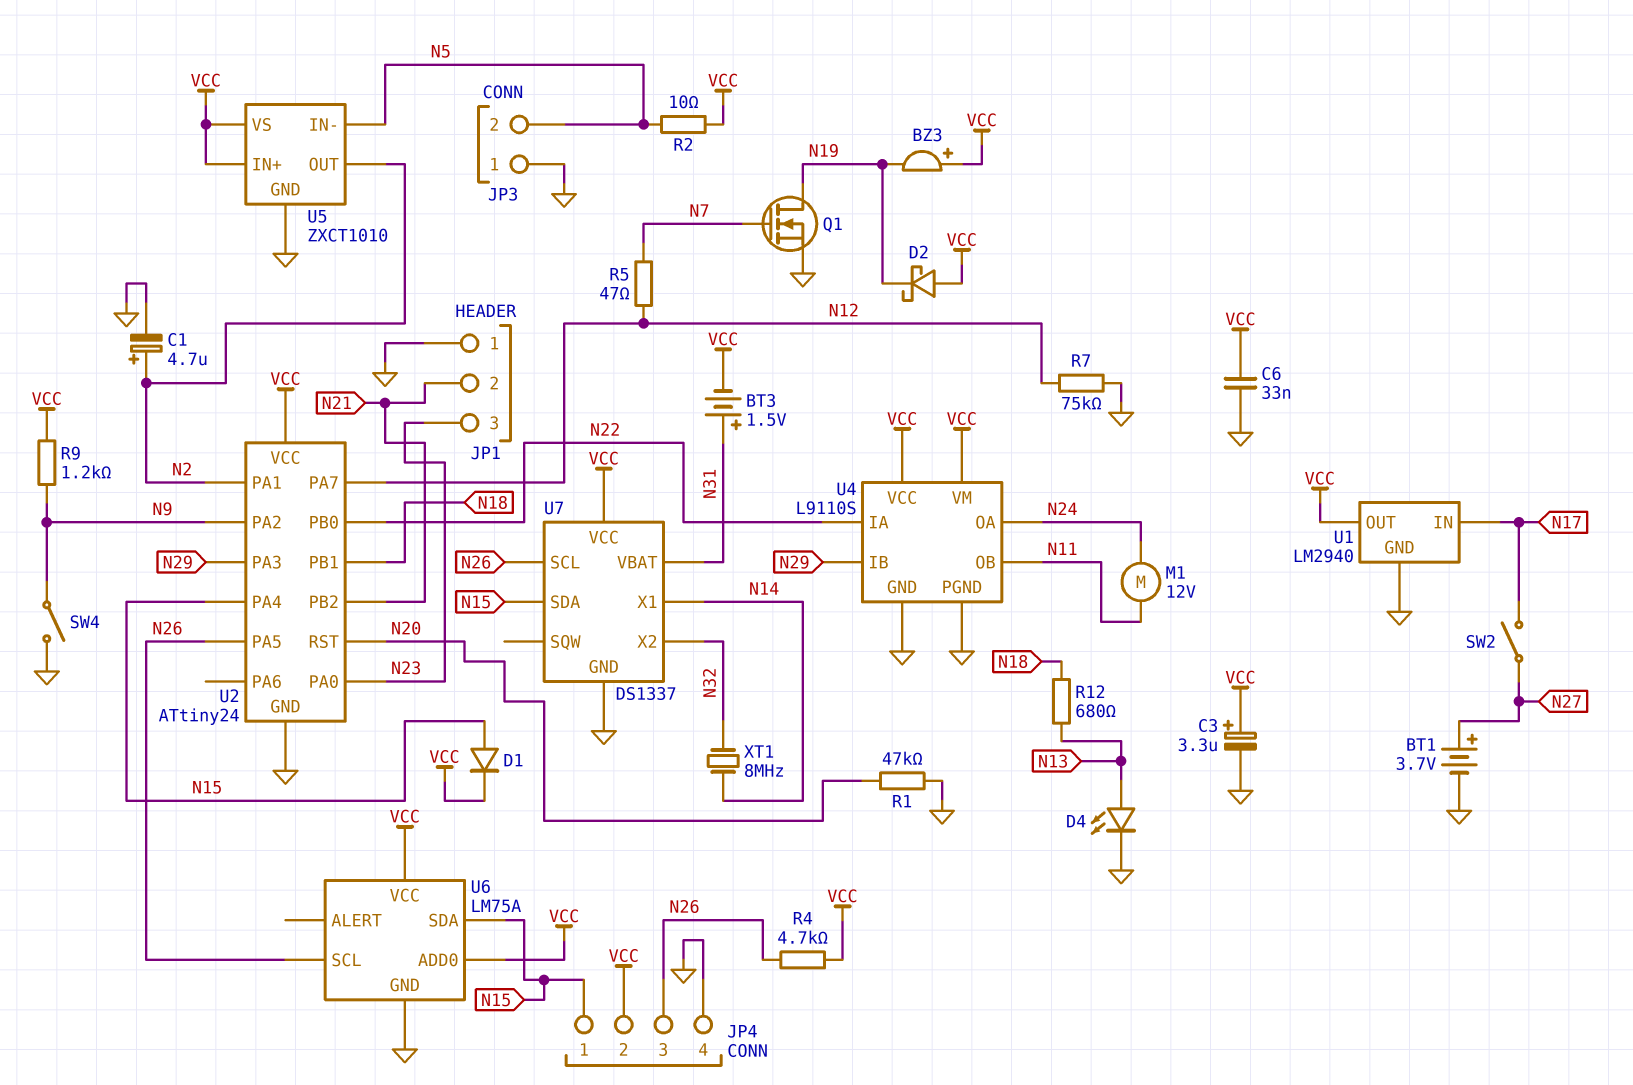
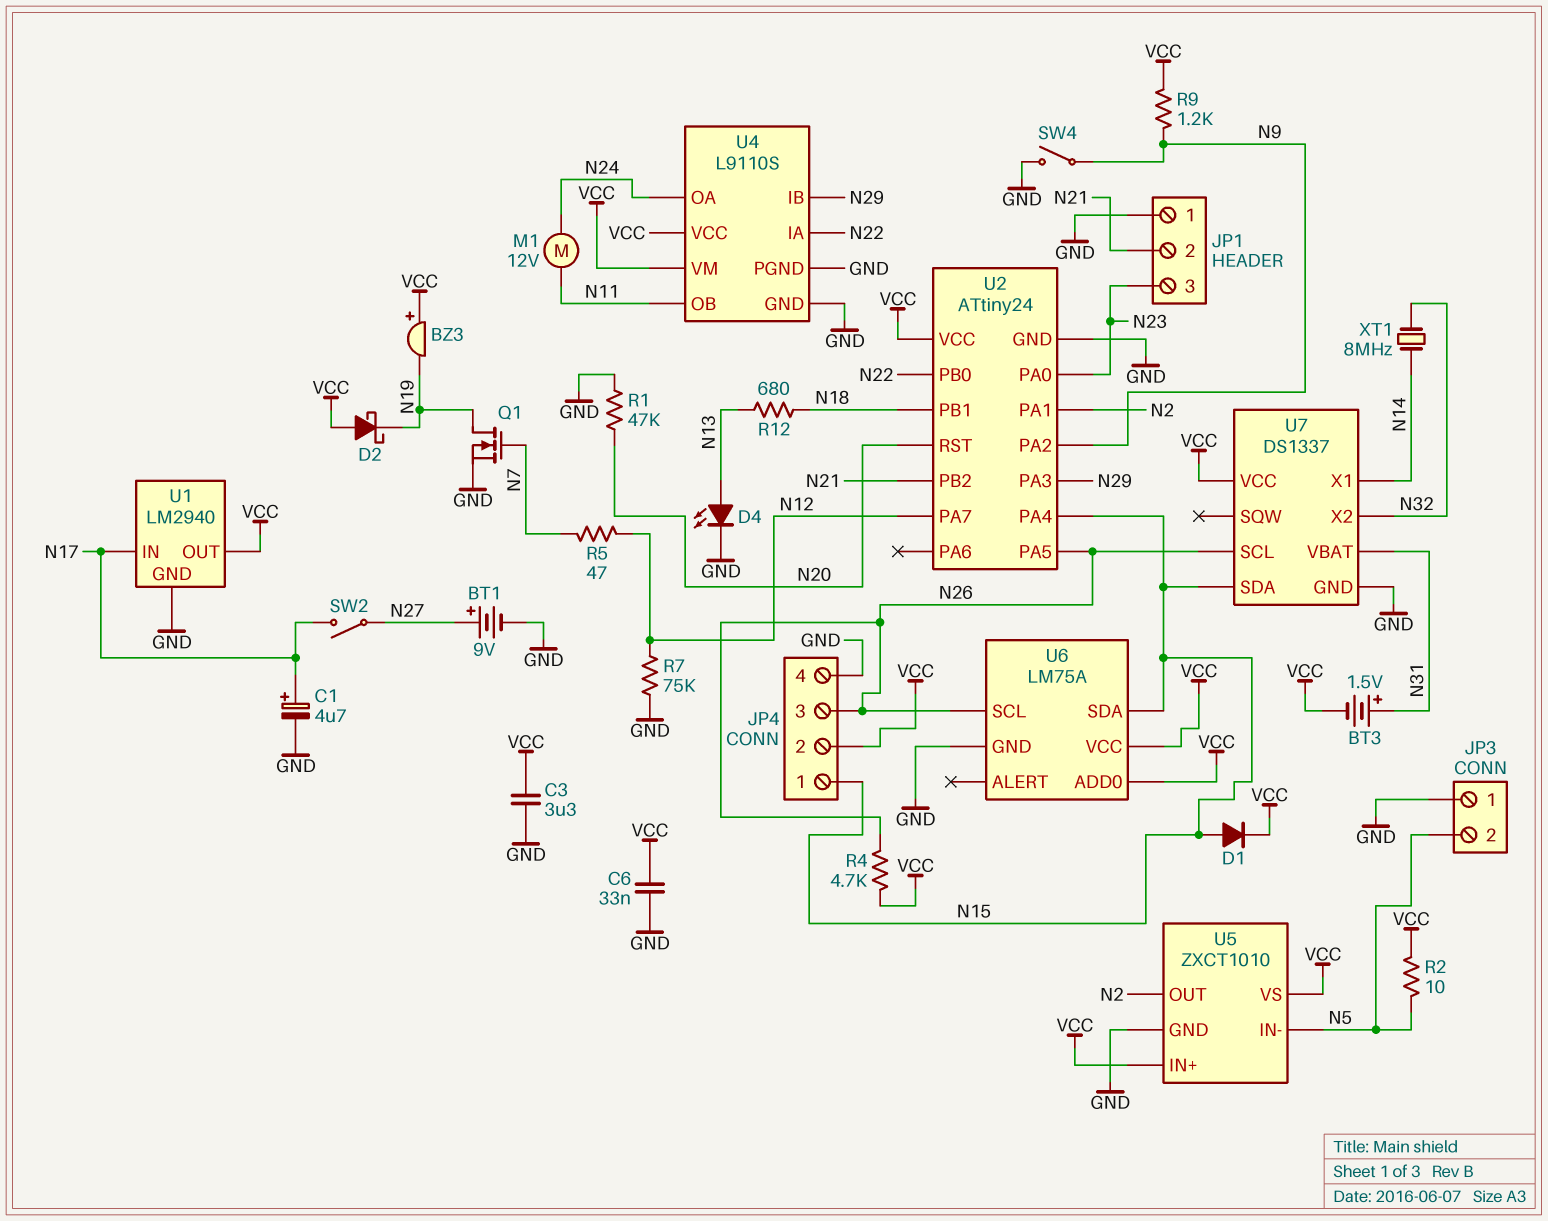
BT1: 3.7V (plus N27, minus GND) -> 9V (plus N27, minus GND)
C1: 4.7uF (plus N2, minus GND) -> 4.7uF (plus N17, minus GND)
C3: 3.3uF (plus VCC, minus GND) -> 3.3uF (GND, VCC)

